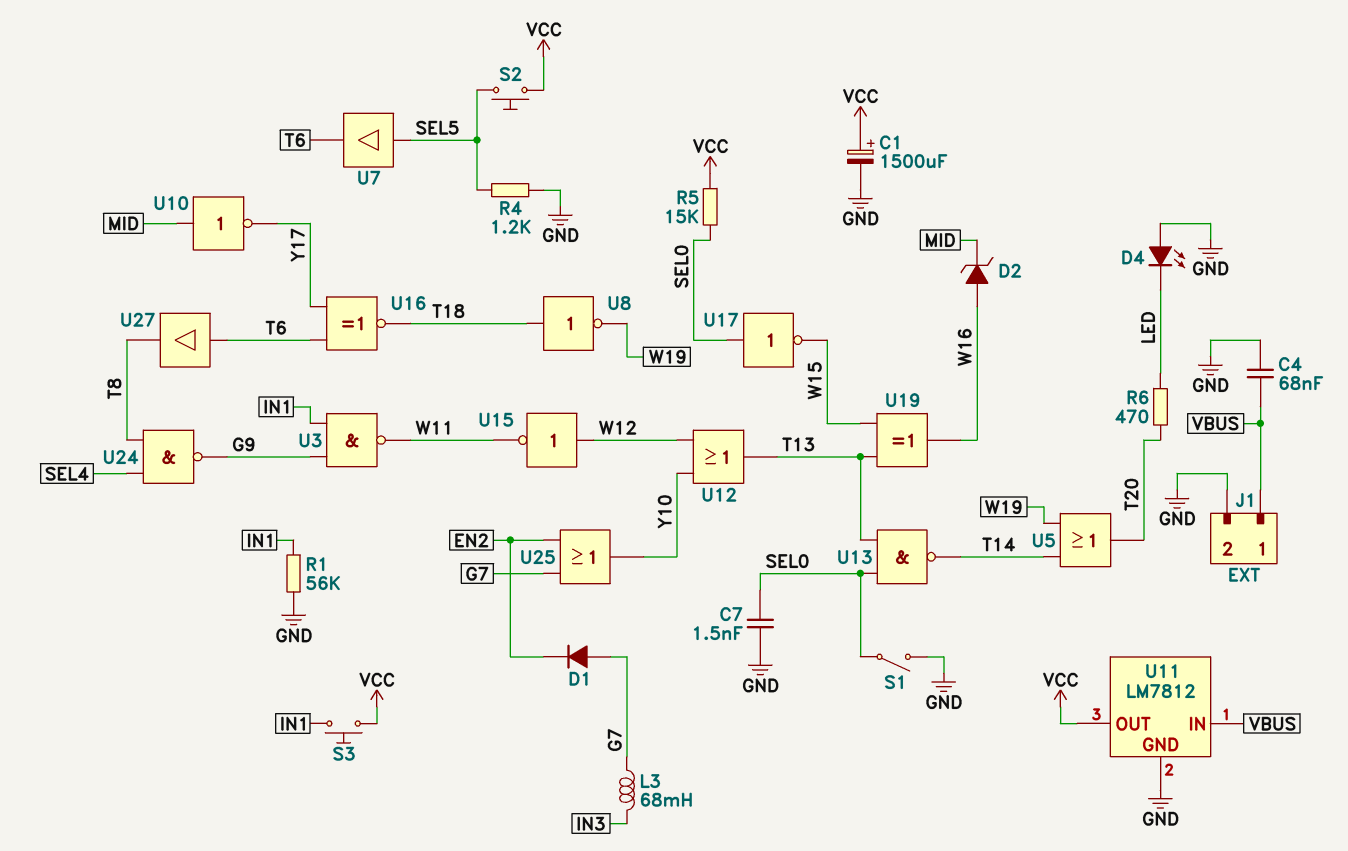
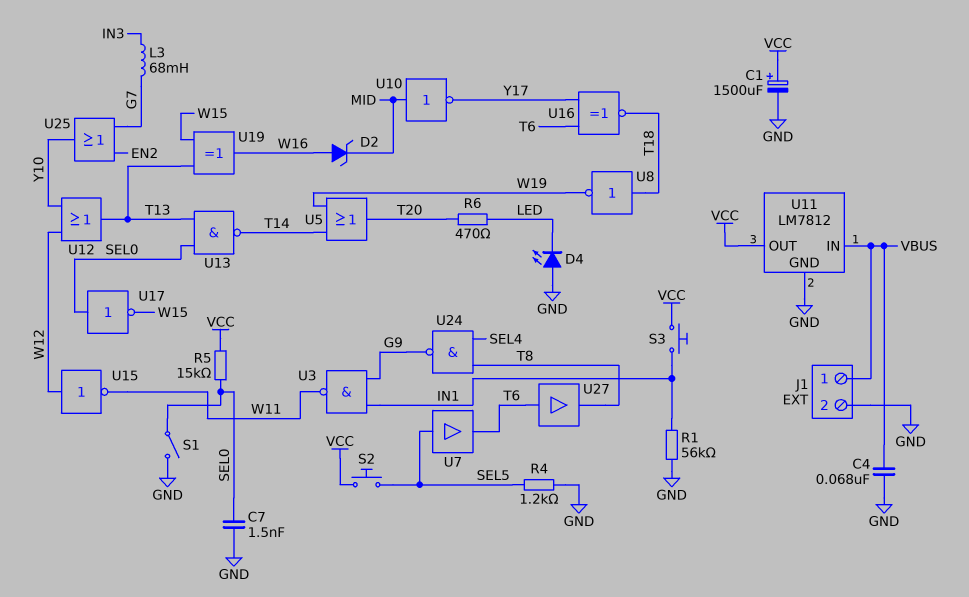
D1: diode (A G7, K EN2) -> none

